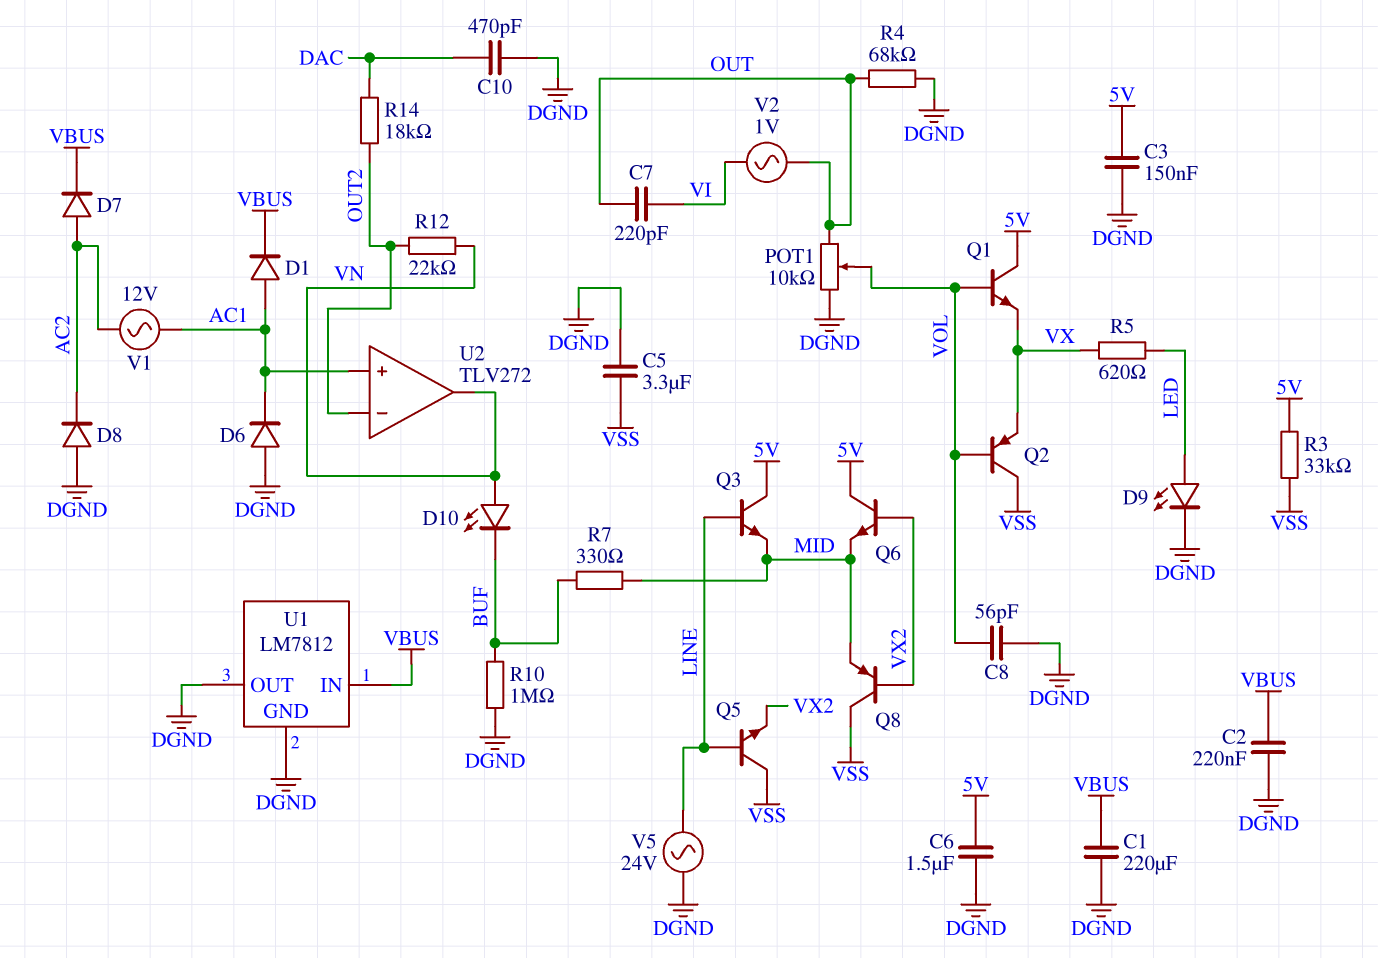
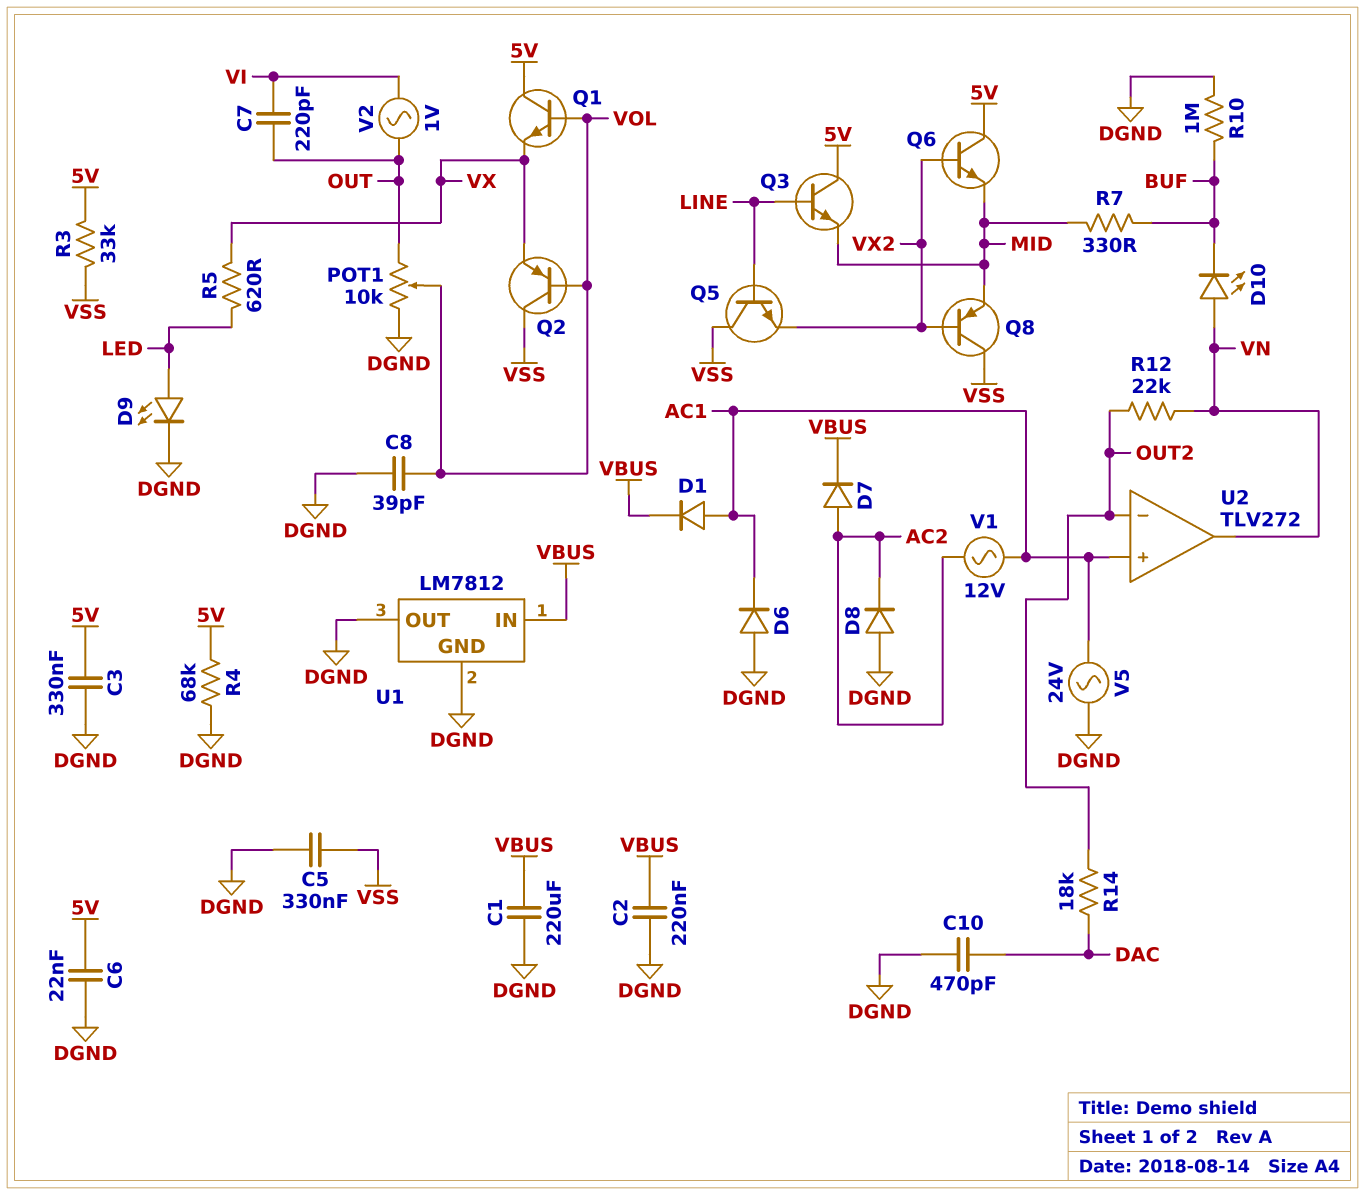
C3: 150nF (5V, DGND) -> 330nF (5V, DGND)
C5: 3.3uF (DGND, VSS) -> 330nF (DGND, VSS)
C6: 1.5uF (5V, DGND) -> 22nF (5V, DGND)
C8: 56pF (DGND, VOL) -> 39pF (DGND, VOL)
R4: 68k (DGND, OUT) -> 68k (5V, DGND)
V5: AC 24V (DGND, LINE) -> AC 24V (AC1, DGND)

